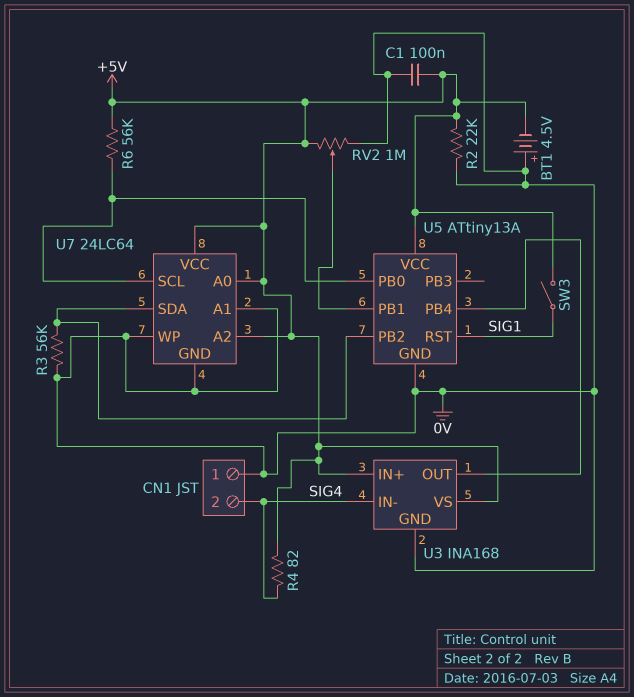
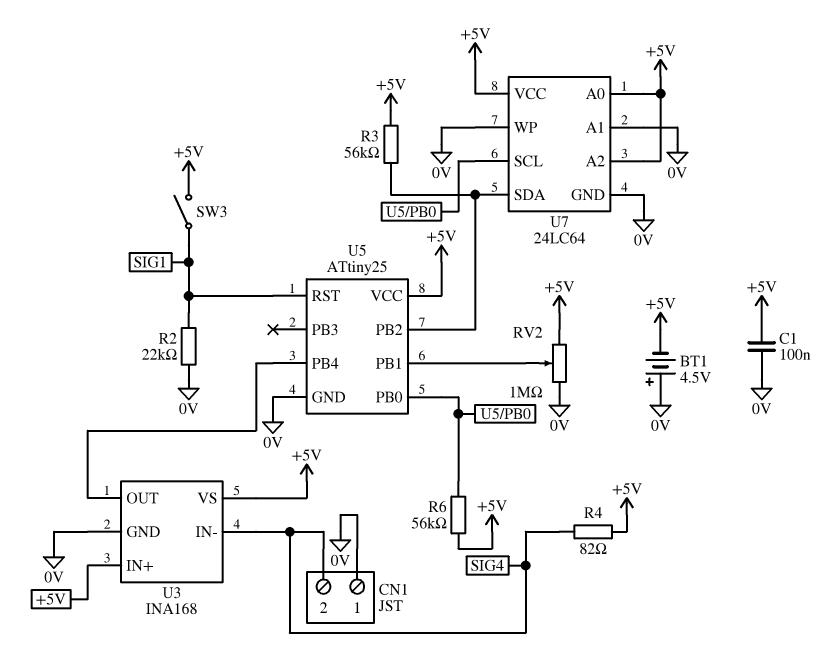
R2: 22k (+5V, 0V) -> 22k (0V, SIG1)
R3: 56k (0V, U5/PB2) -> 56k (+5V, U5/PB2)
U5: ATtiny13A -> ATtiny25

